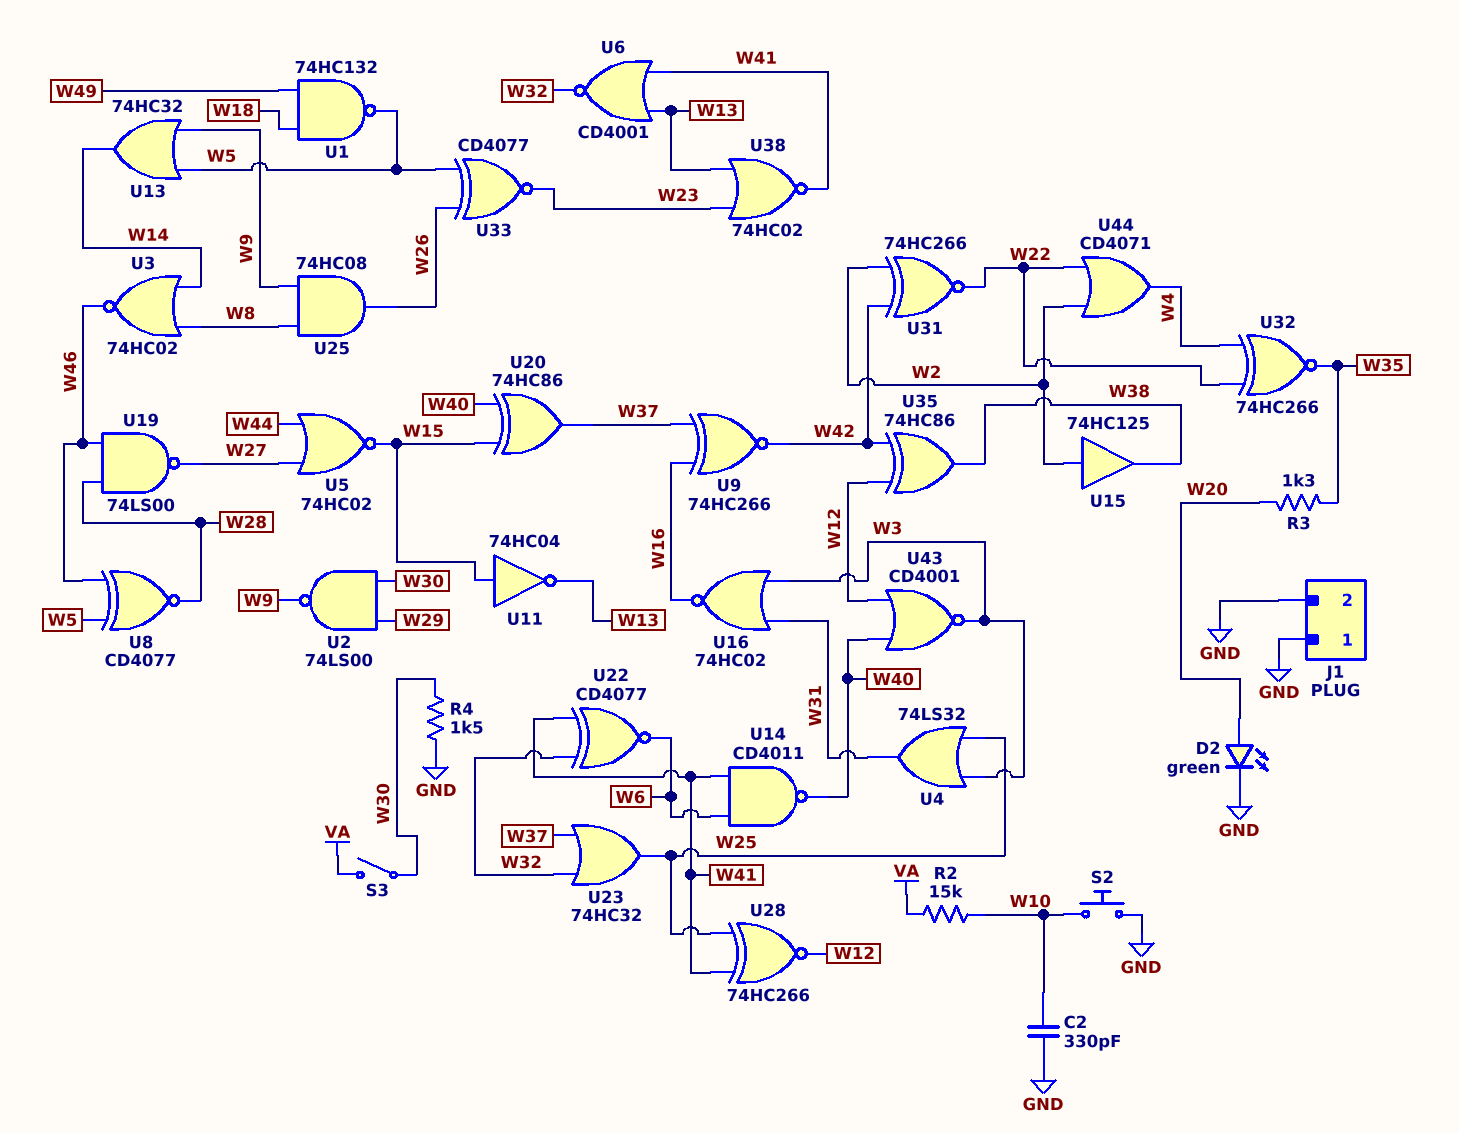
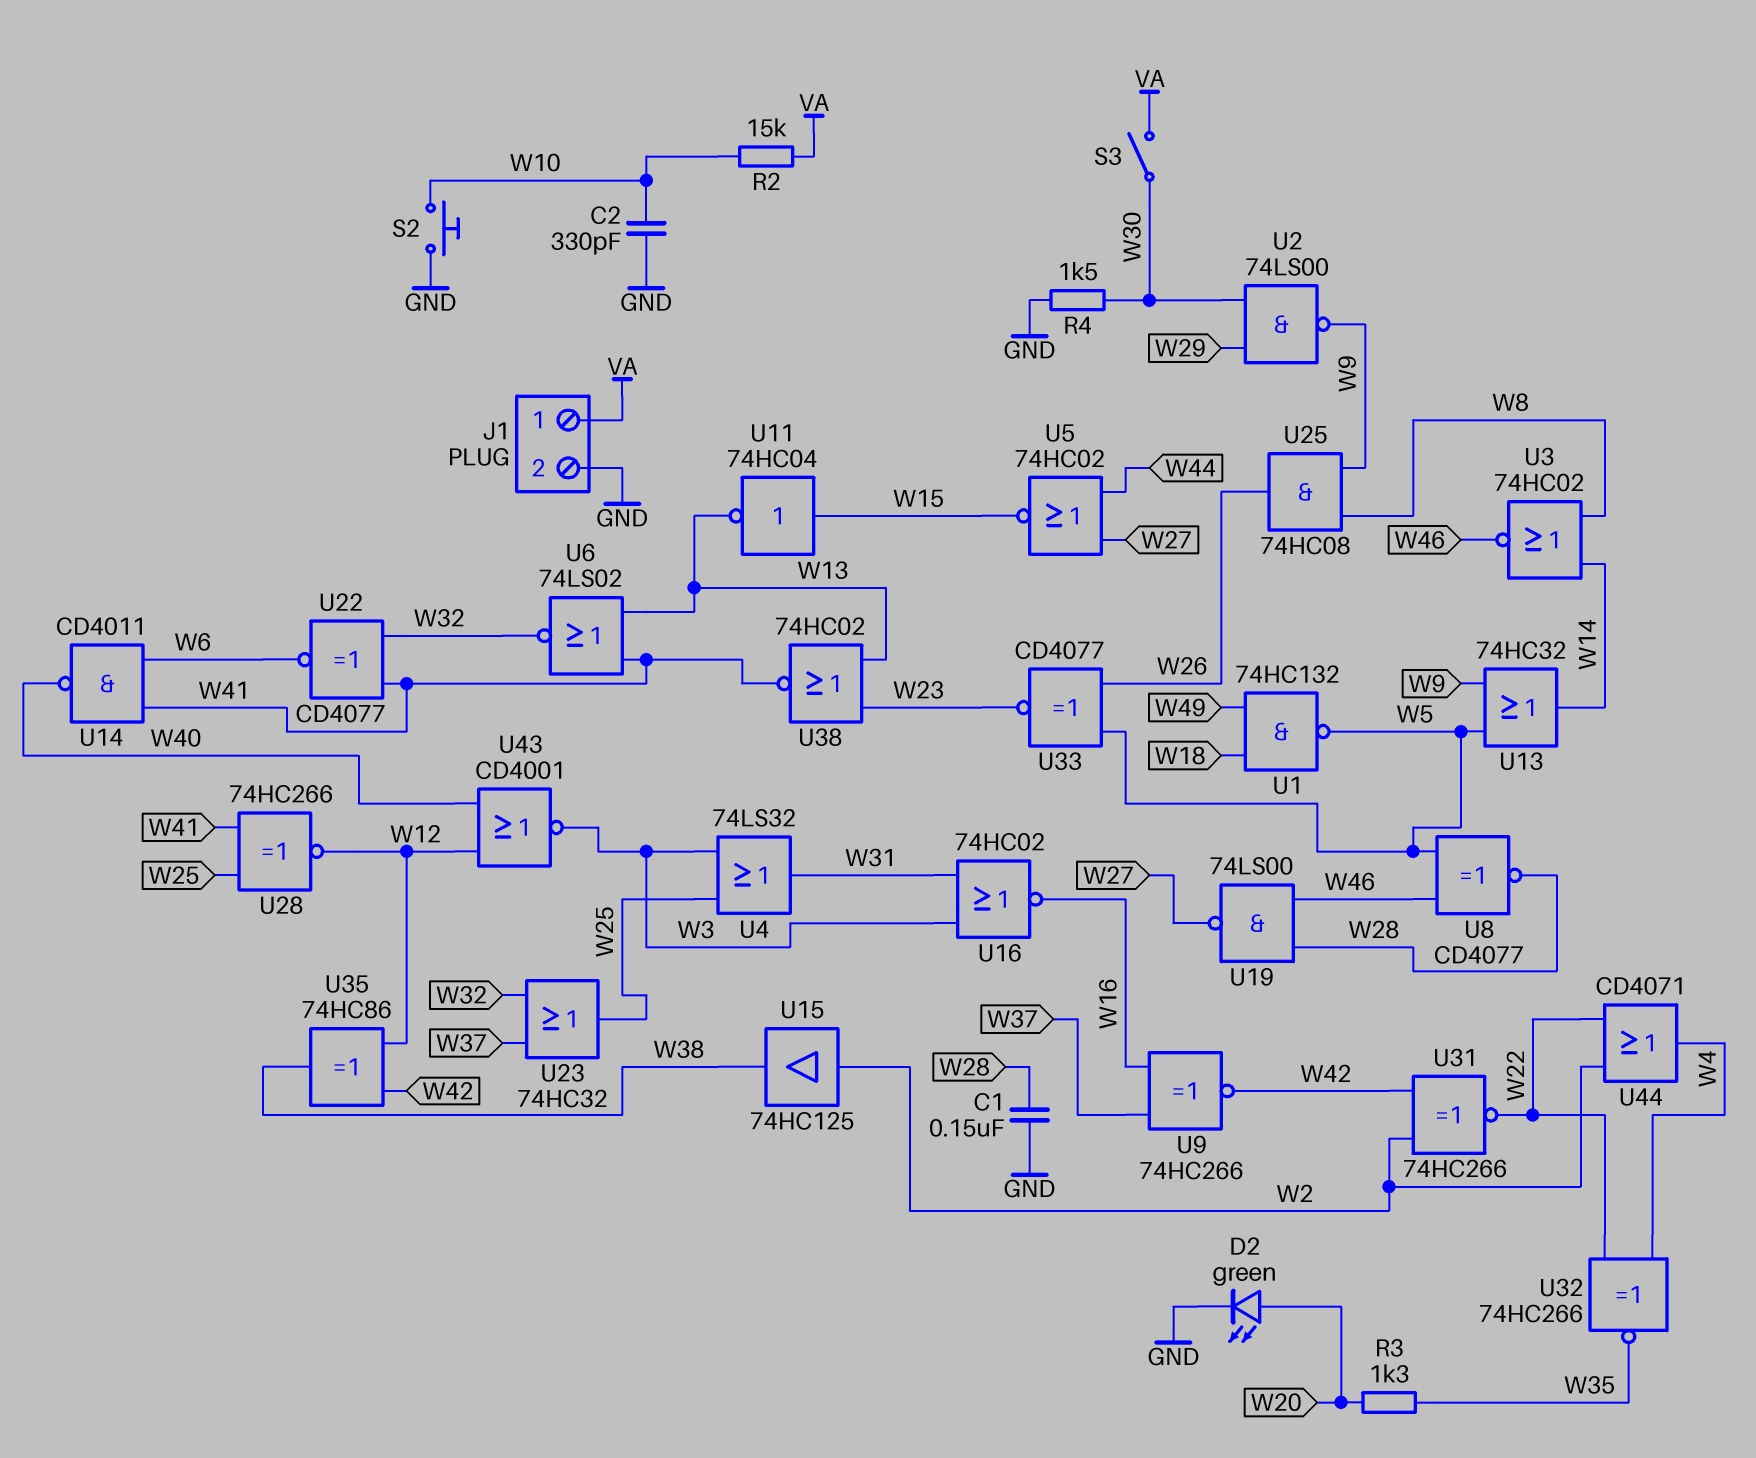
C1: none -> 150nF (GND, W28)
J1 pin 1: GND -> VA
U6: NOR CD4001 (in W13, in W41, out W32) -> NOR 74LS02 (in W13, in W41, out W32)
U20: XOR 74HC86 (in W15, in W40, out W37) -> none

